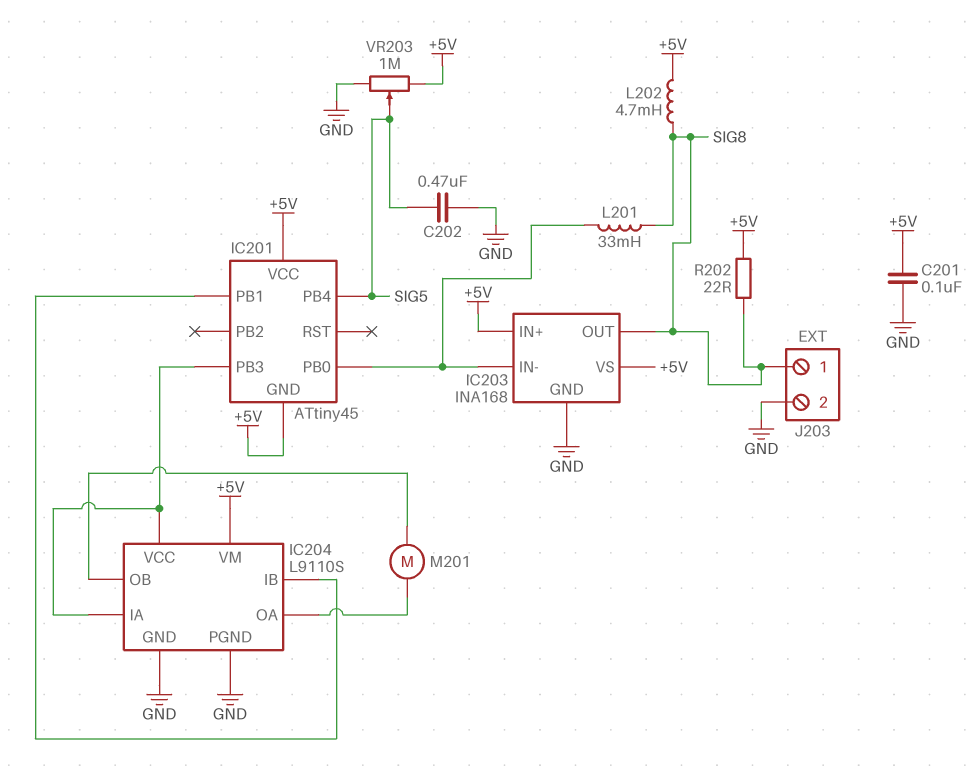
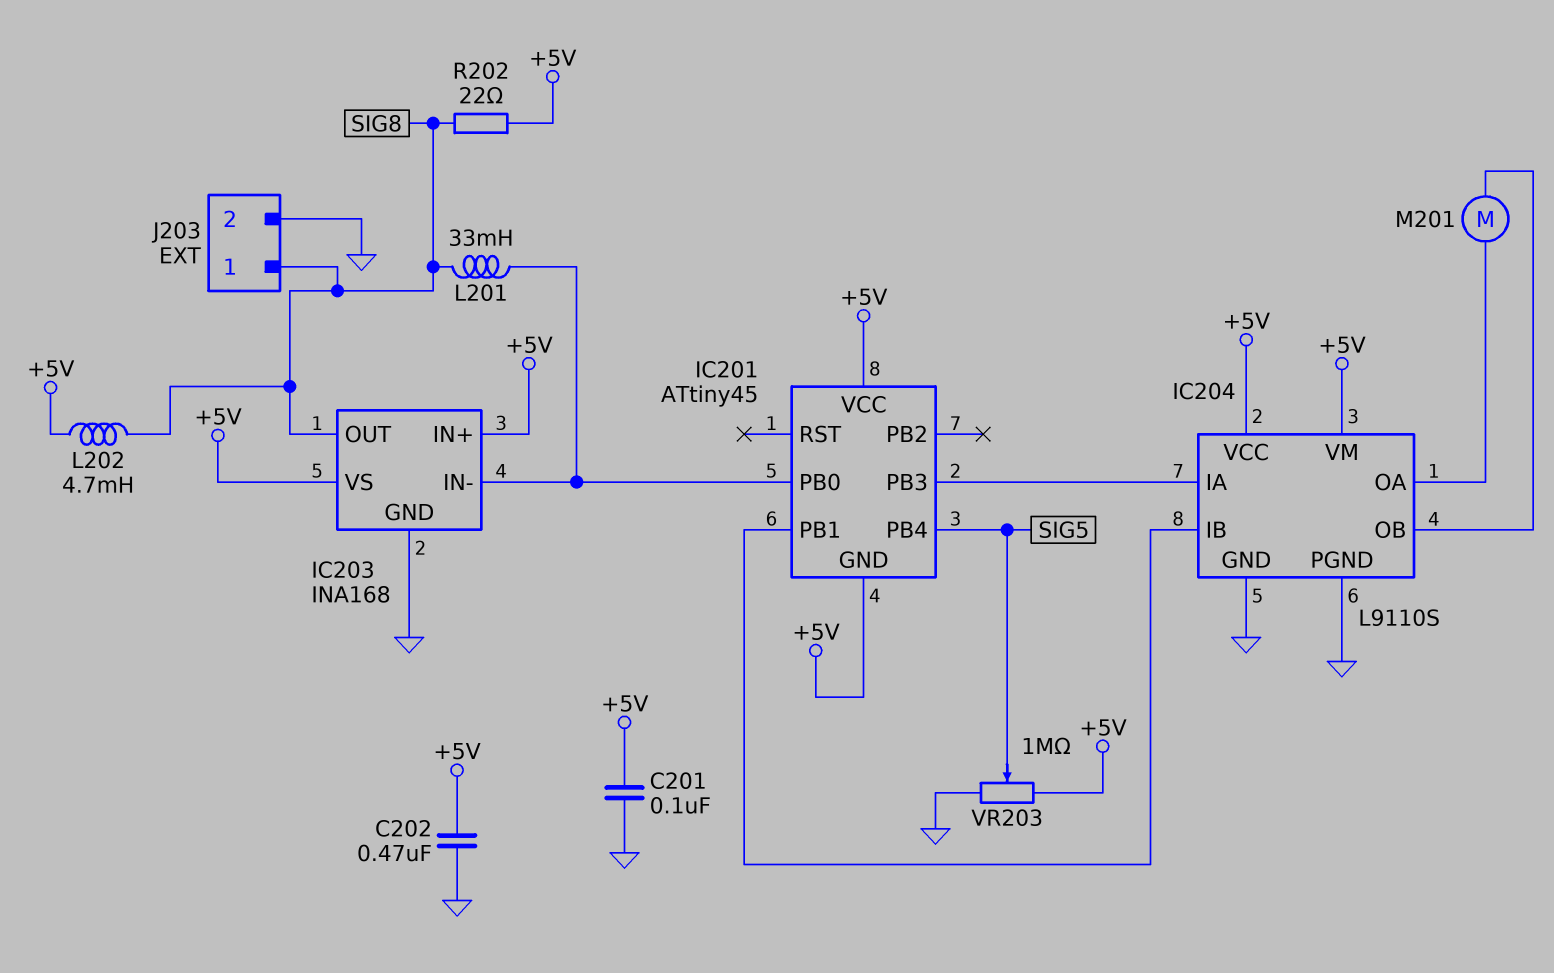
C202: 470nF (GND, SIG5) -> 470nF (+5V, GND)
IC204 pin VCC: IC201/PB3 -> +5V

